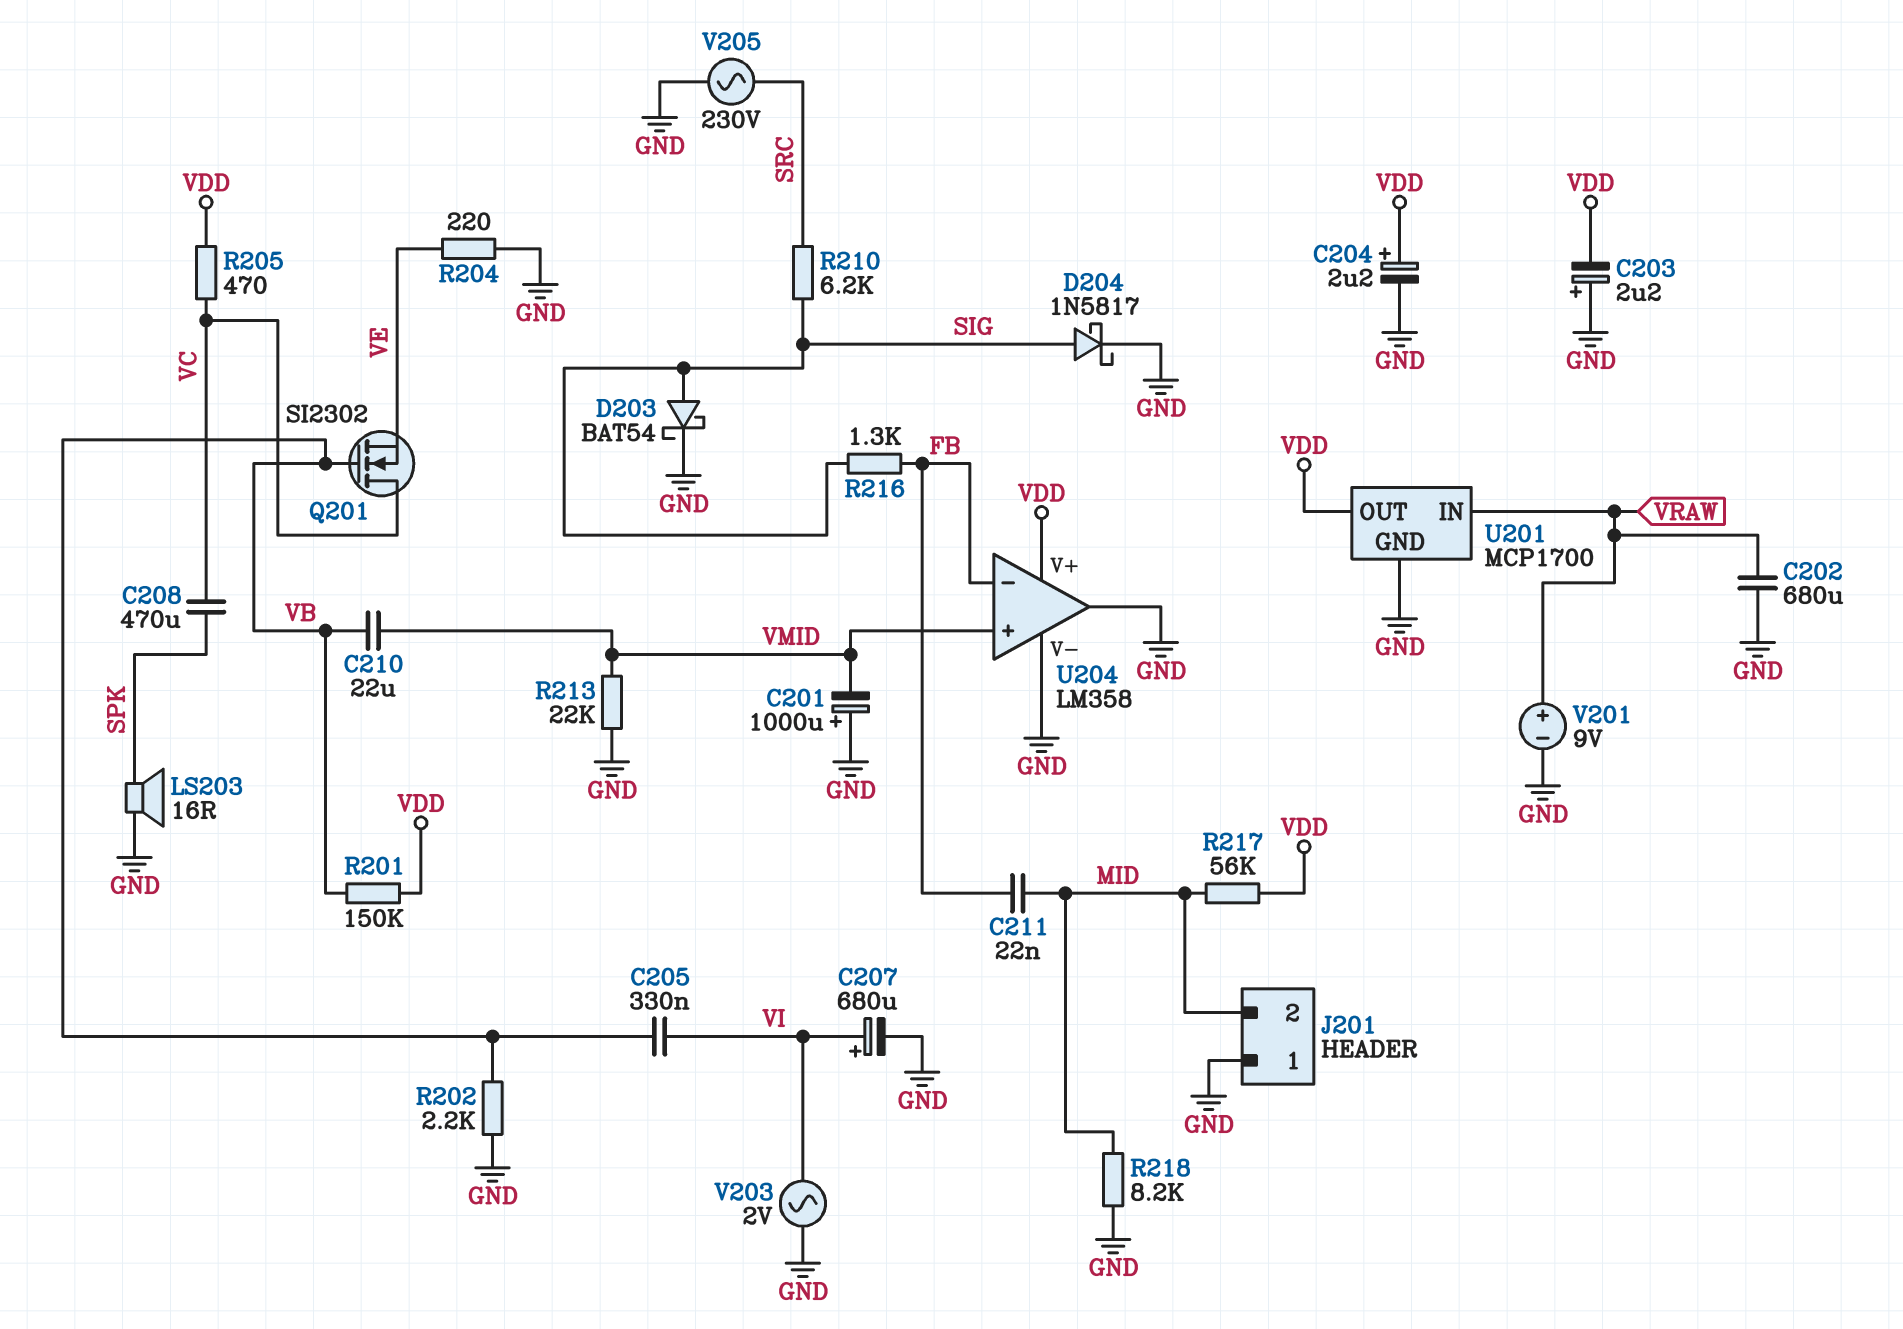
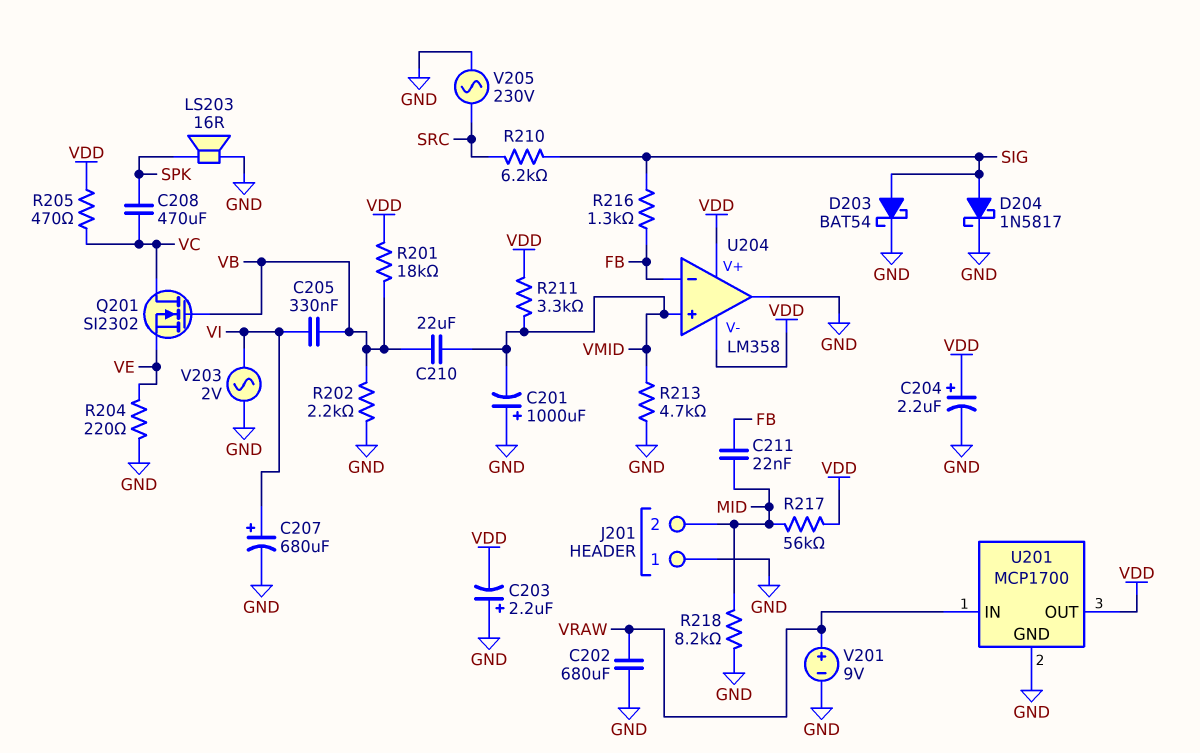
R201: 150k (VB, VDD) -> 18k (VB, VDD)
R211: none -> 3.3k (VDD, VMID)
R213: 22k (GND, VMID) -> 4.7k (GND, VMID)
U204 pin V-: GND -> VDD

